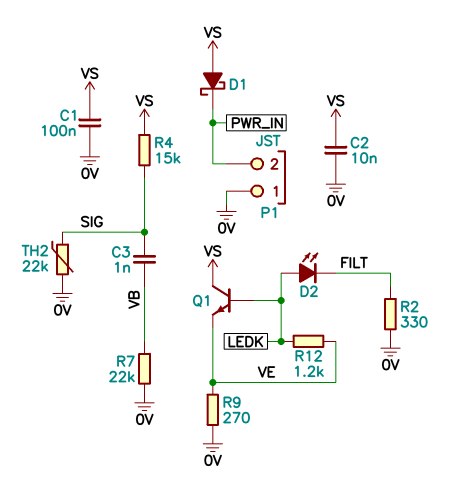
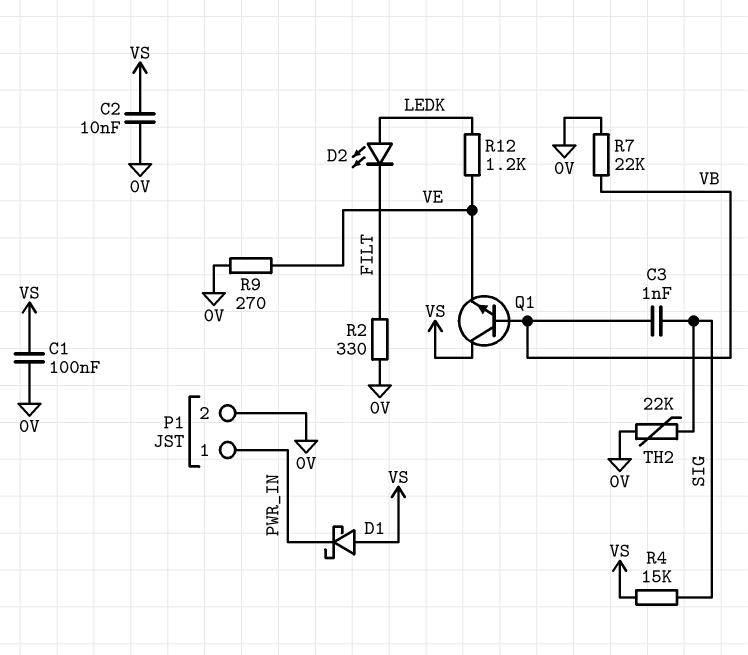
P1 pin 1: 0V -> PWR_IN
P1 pin 2: PWR_IN -> 0V
Q1: NPN (B LEDK, C VS, E VE) -> NPN (B VB, C VS, E VE)

